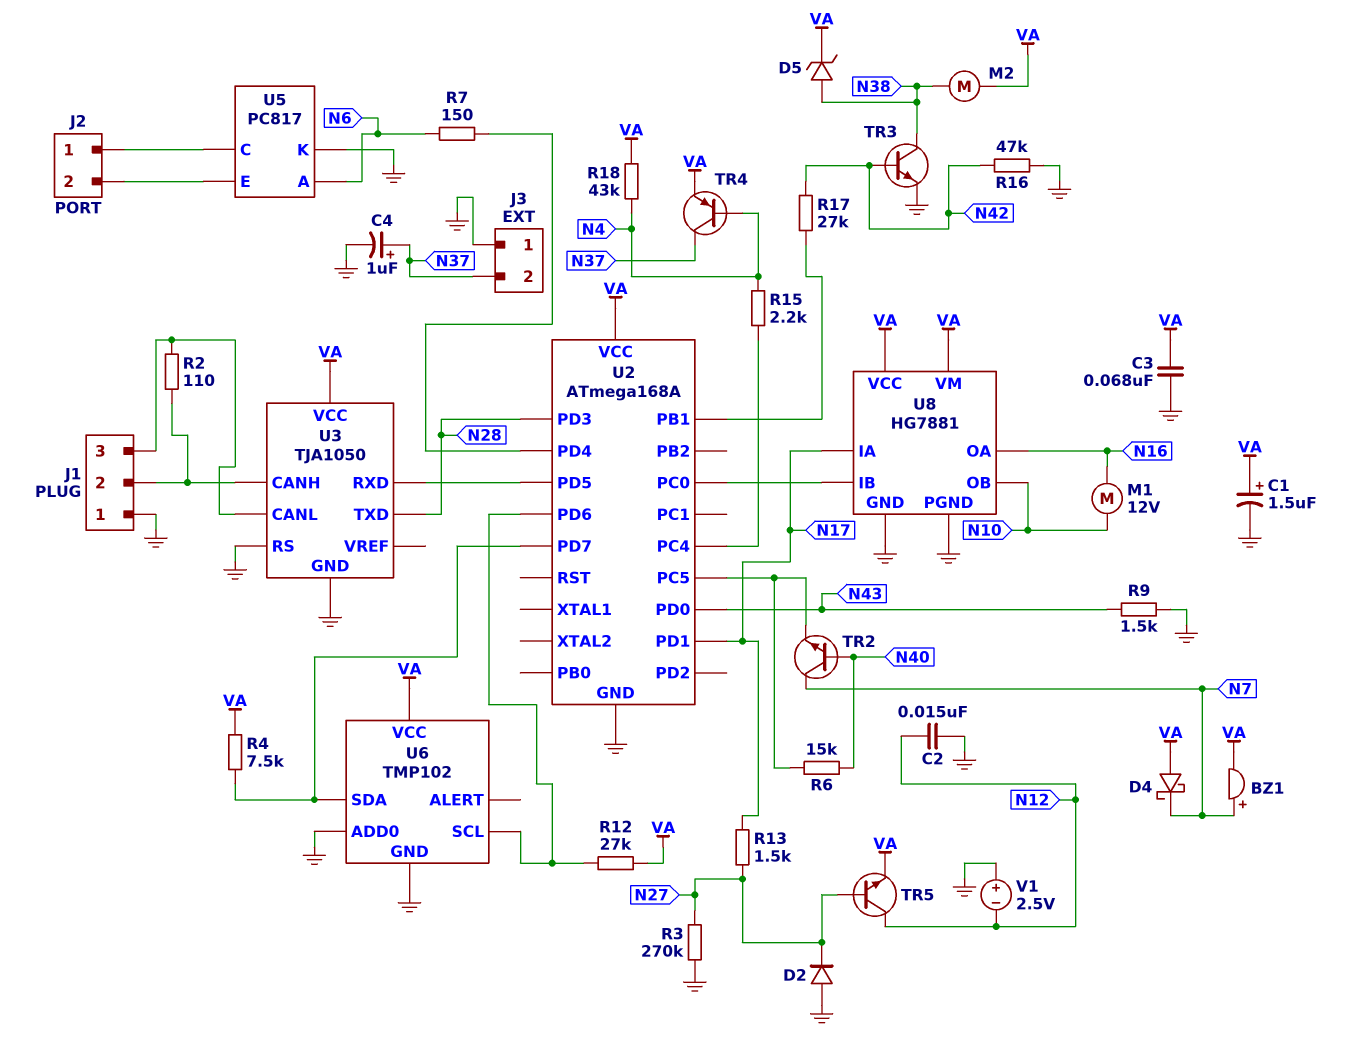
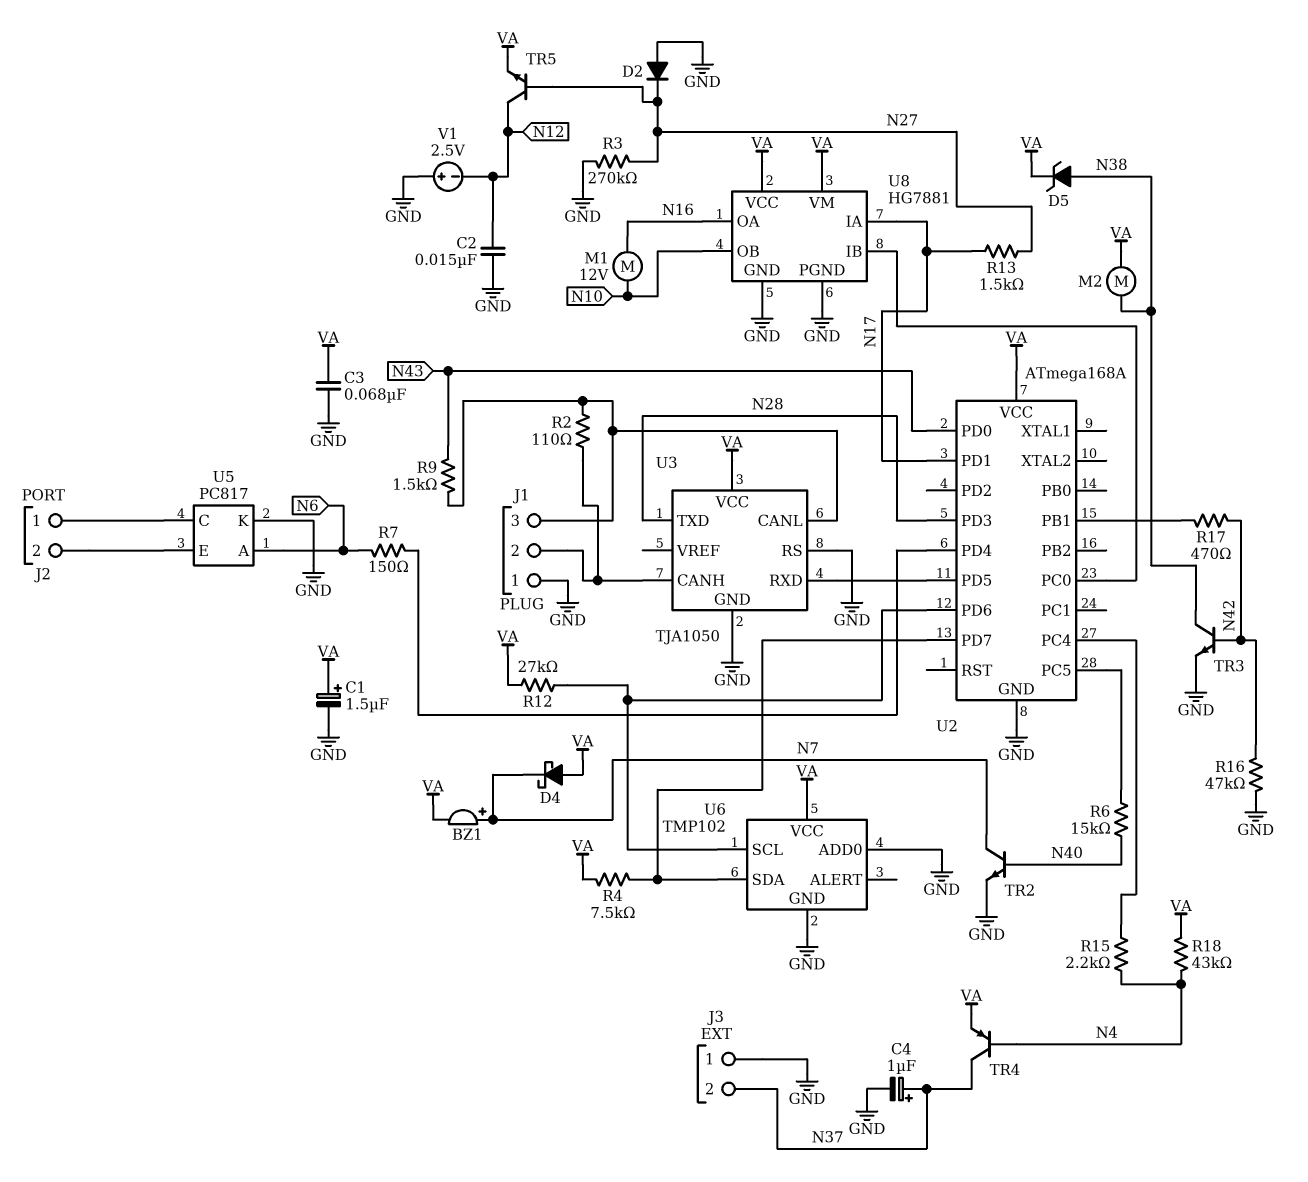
R9: 1.5k (GND, N43) -> 1.5k (J1/3, N43)
R17: 27k (N42, U2/PB1) -> 470 (N42, U2/PB1)
TR2: NPN (B N40, C N7, E U2/PC5) -> NPN (B N40, C N7, E GND)

